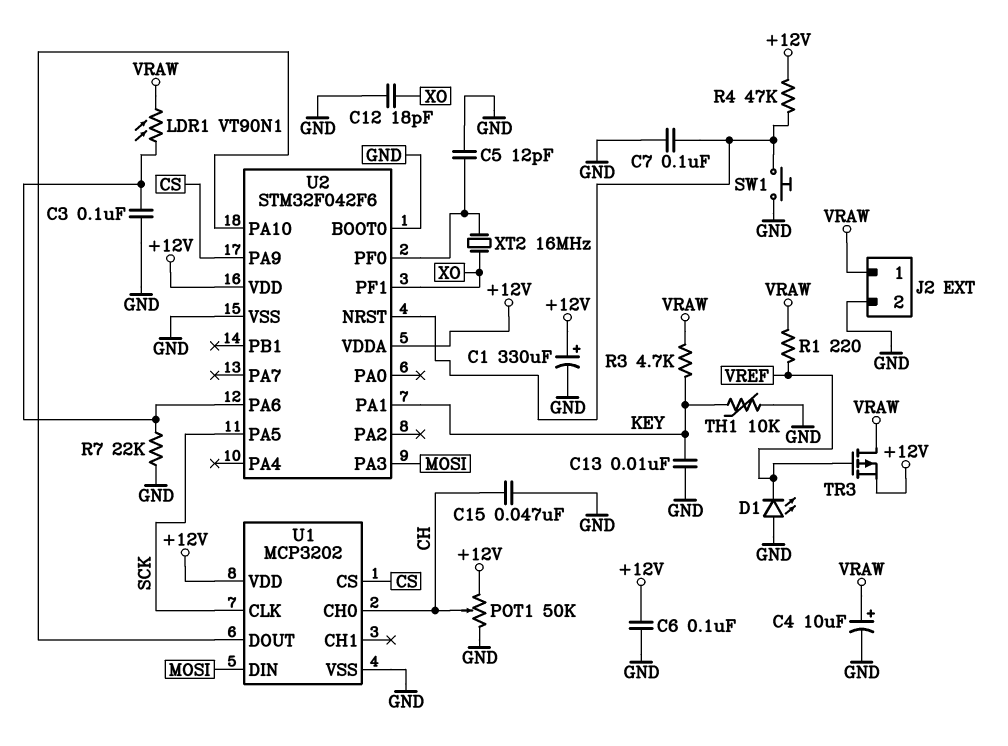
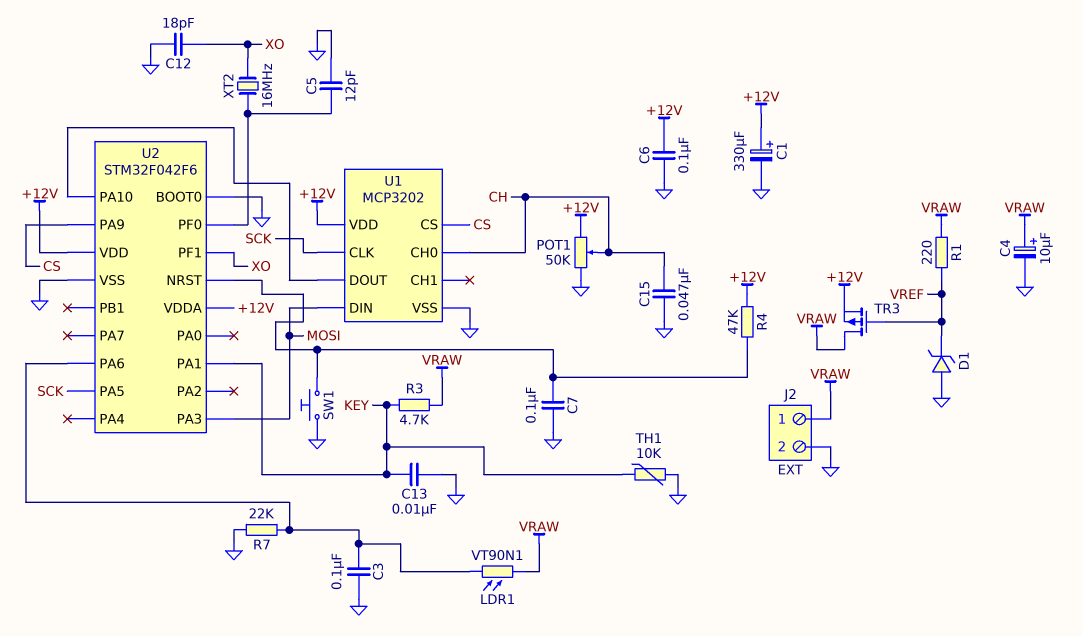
D1: LED (A GND, K VREF) -> zener (A GND, K VREF)

